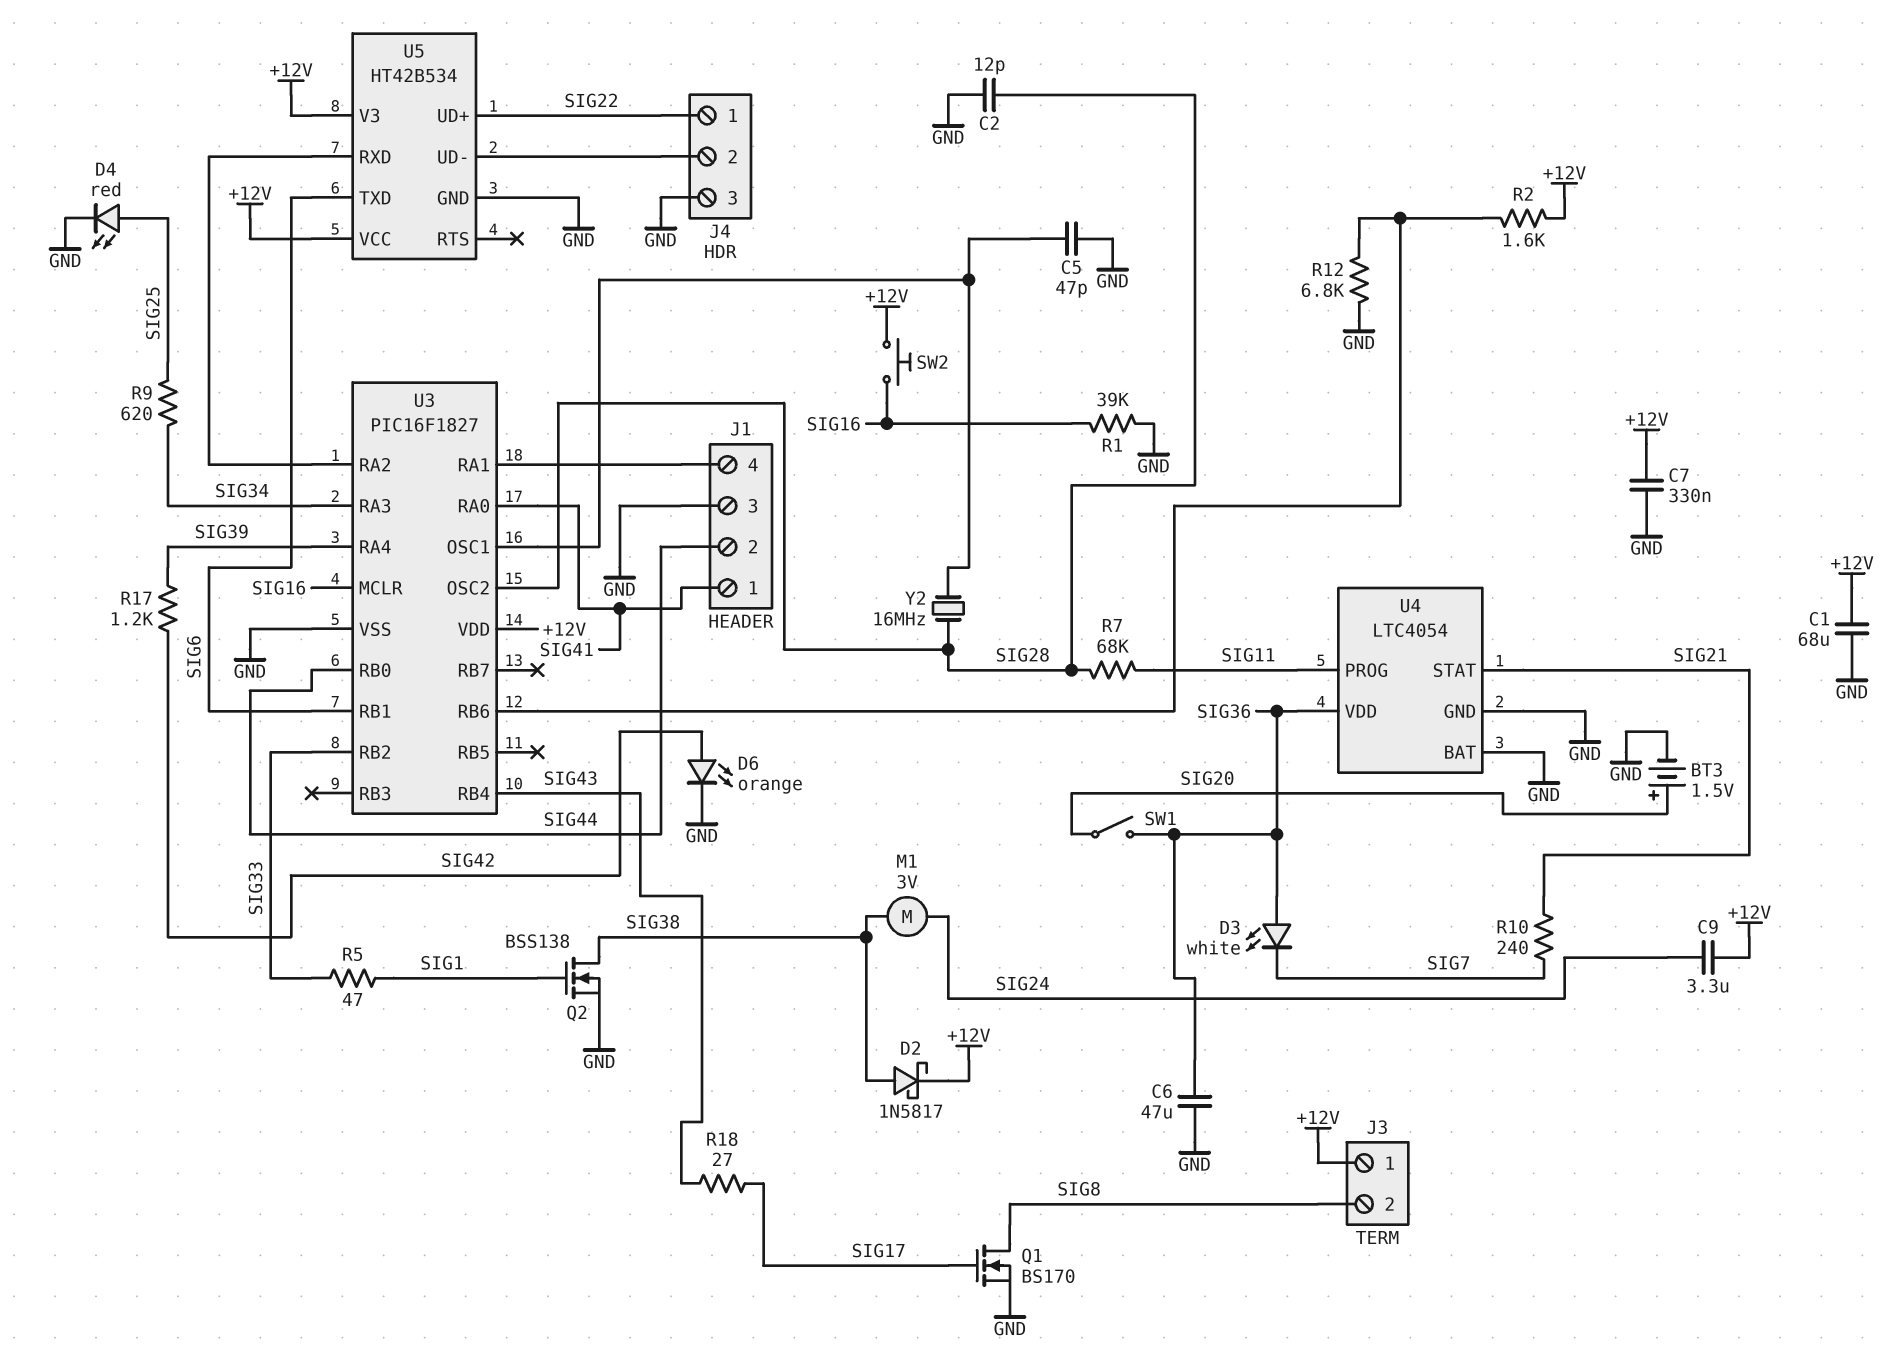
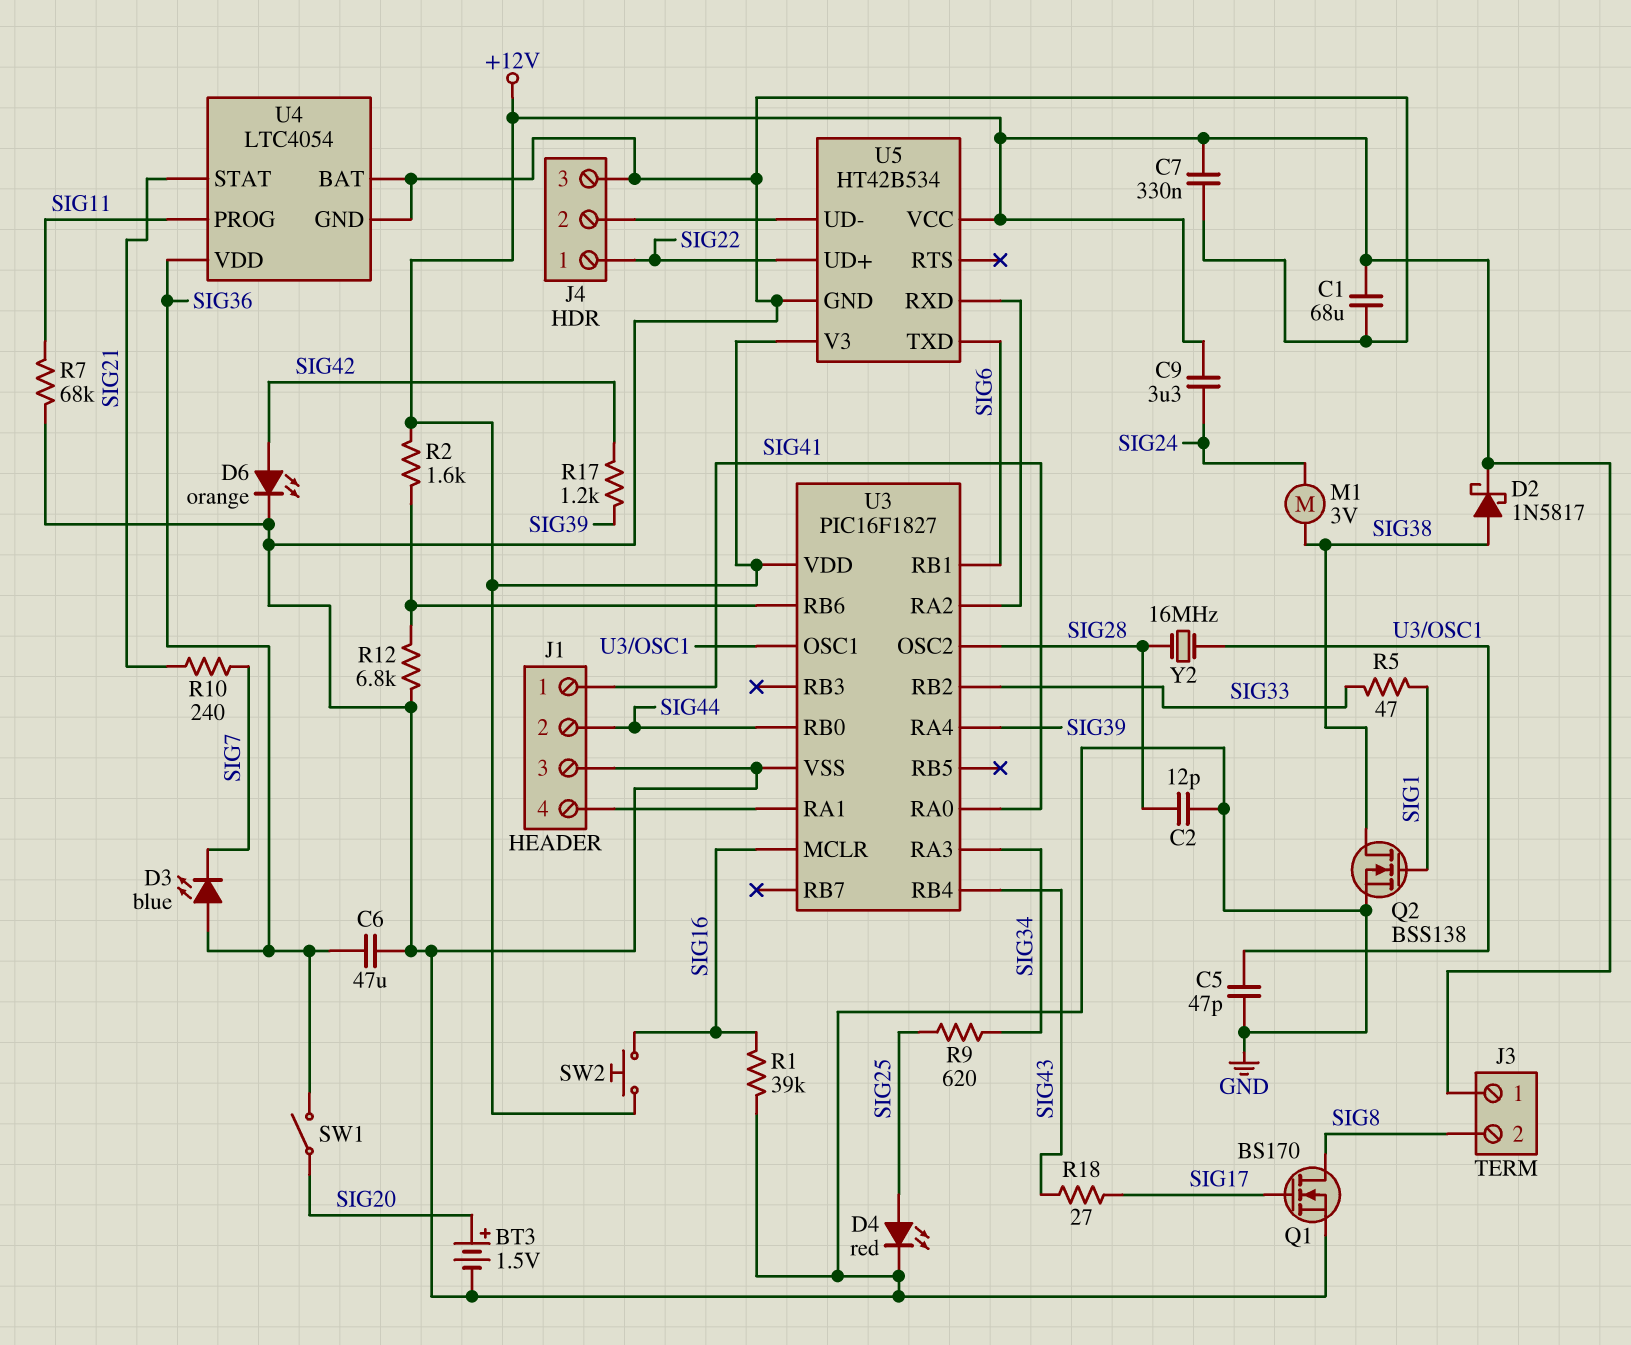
D3: LED white (A SIG36, K SIG7) -> LED blue (A SIG36, K SIG7)
R7: 68k (SIG11, SIG28) -> 68k (GND, SIG11)

